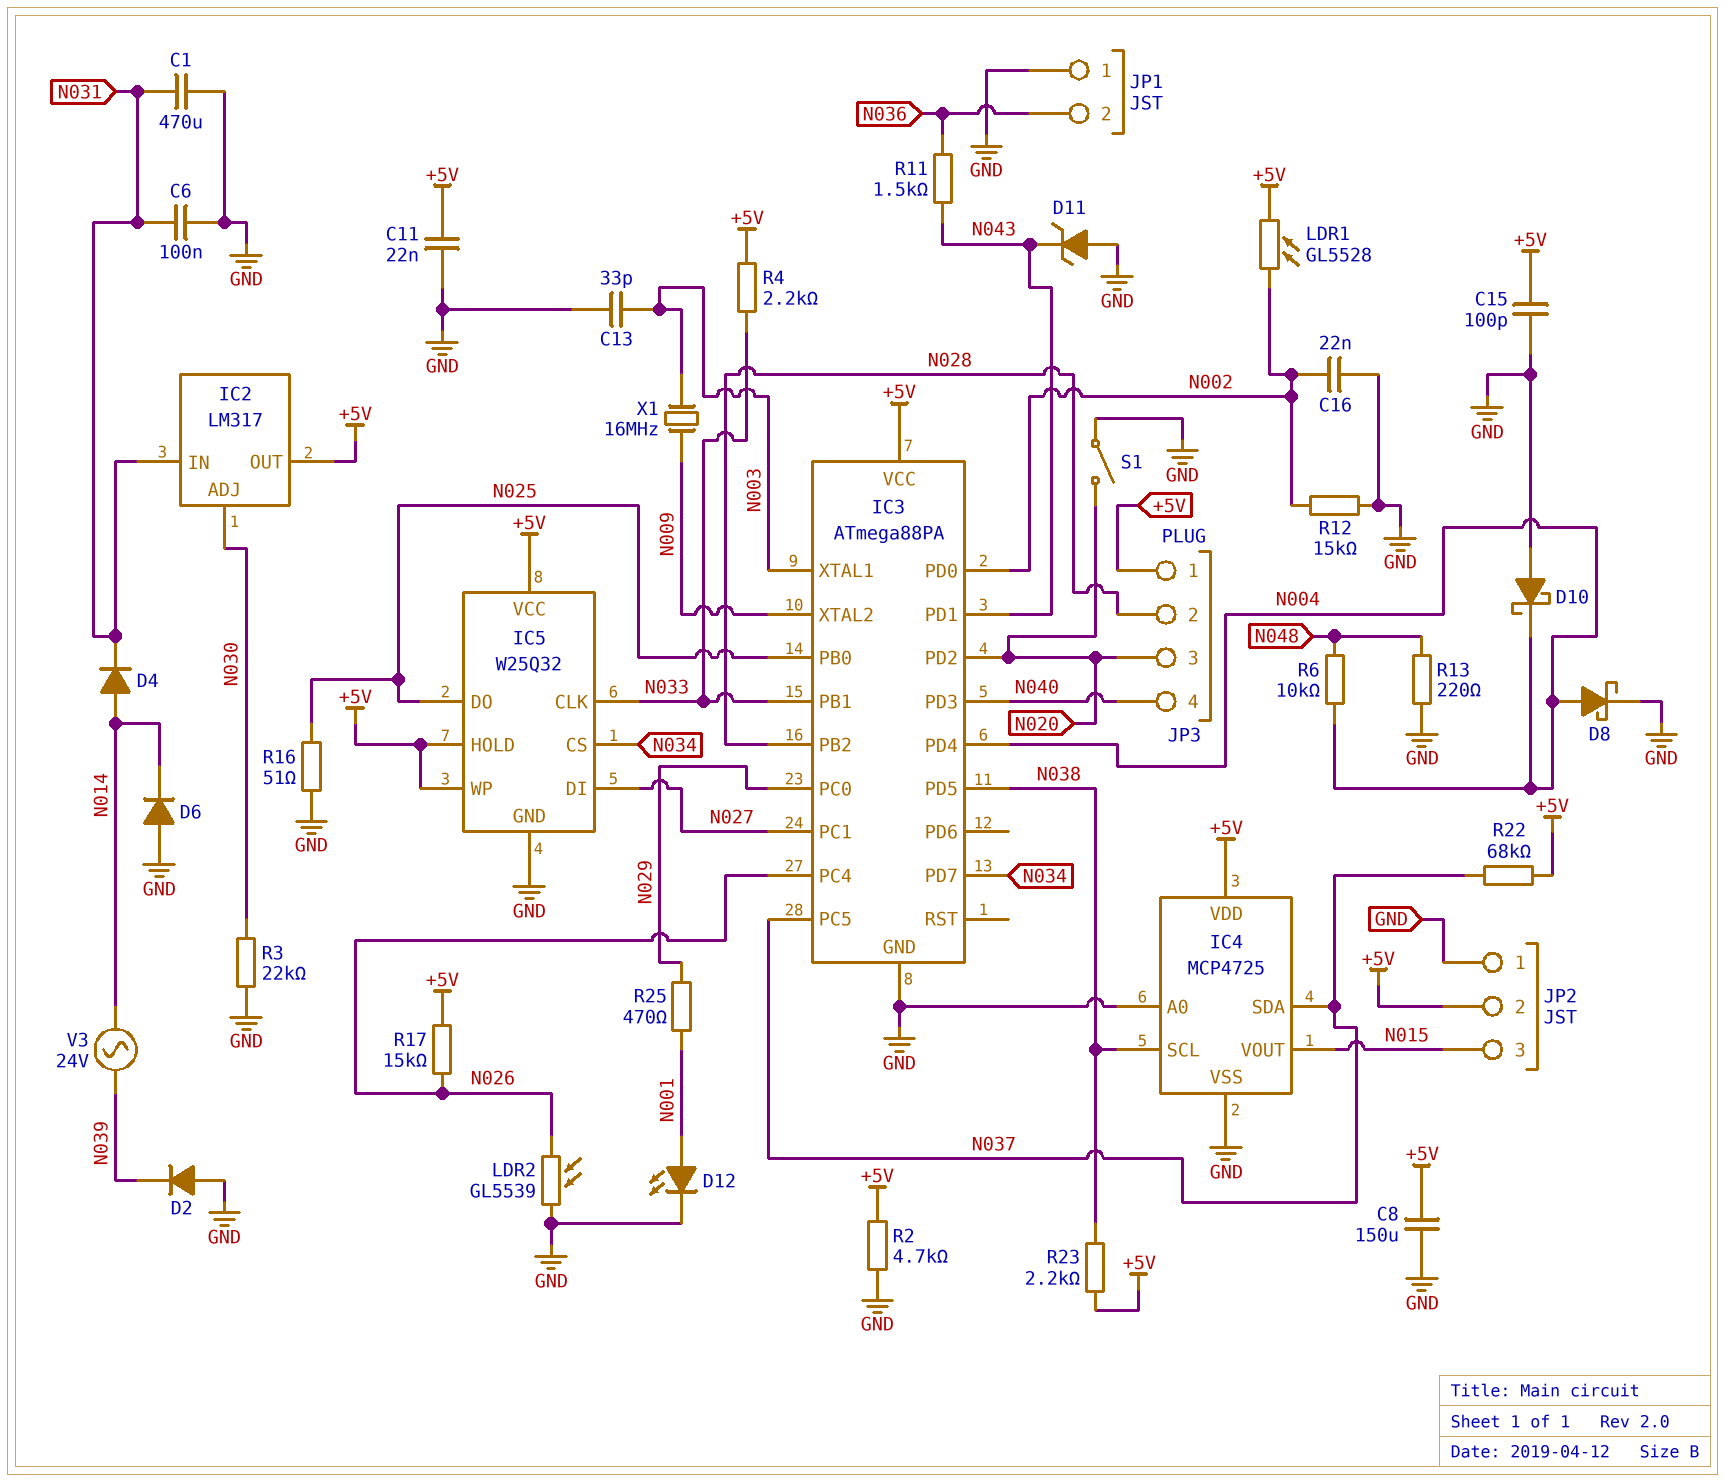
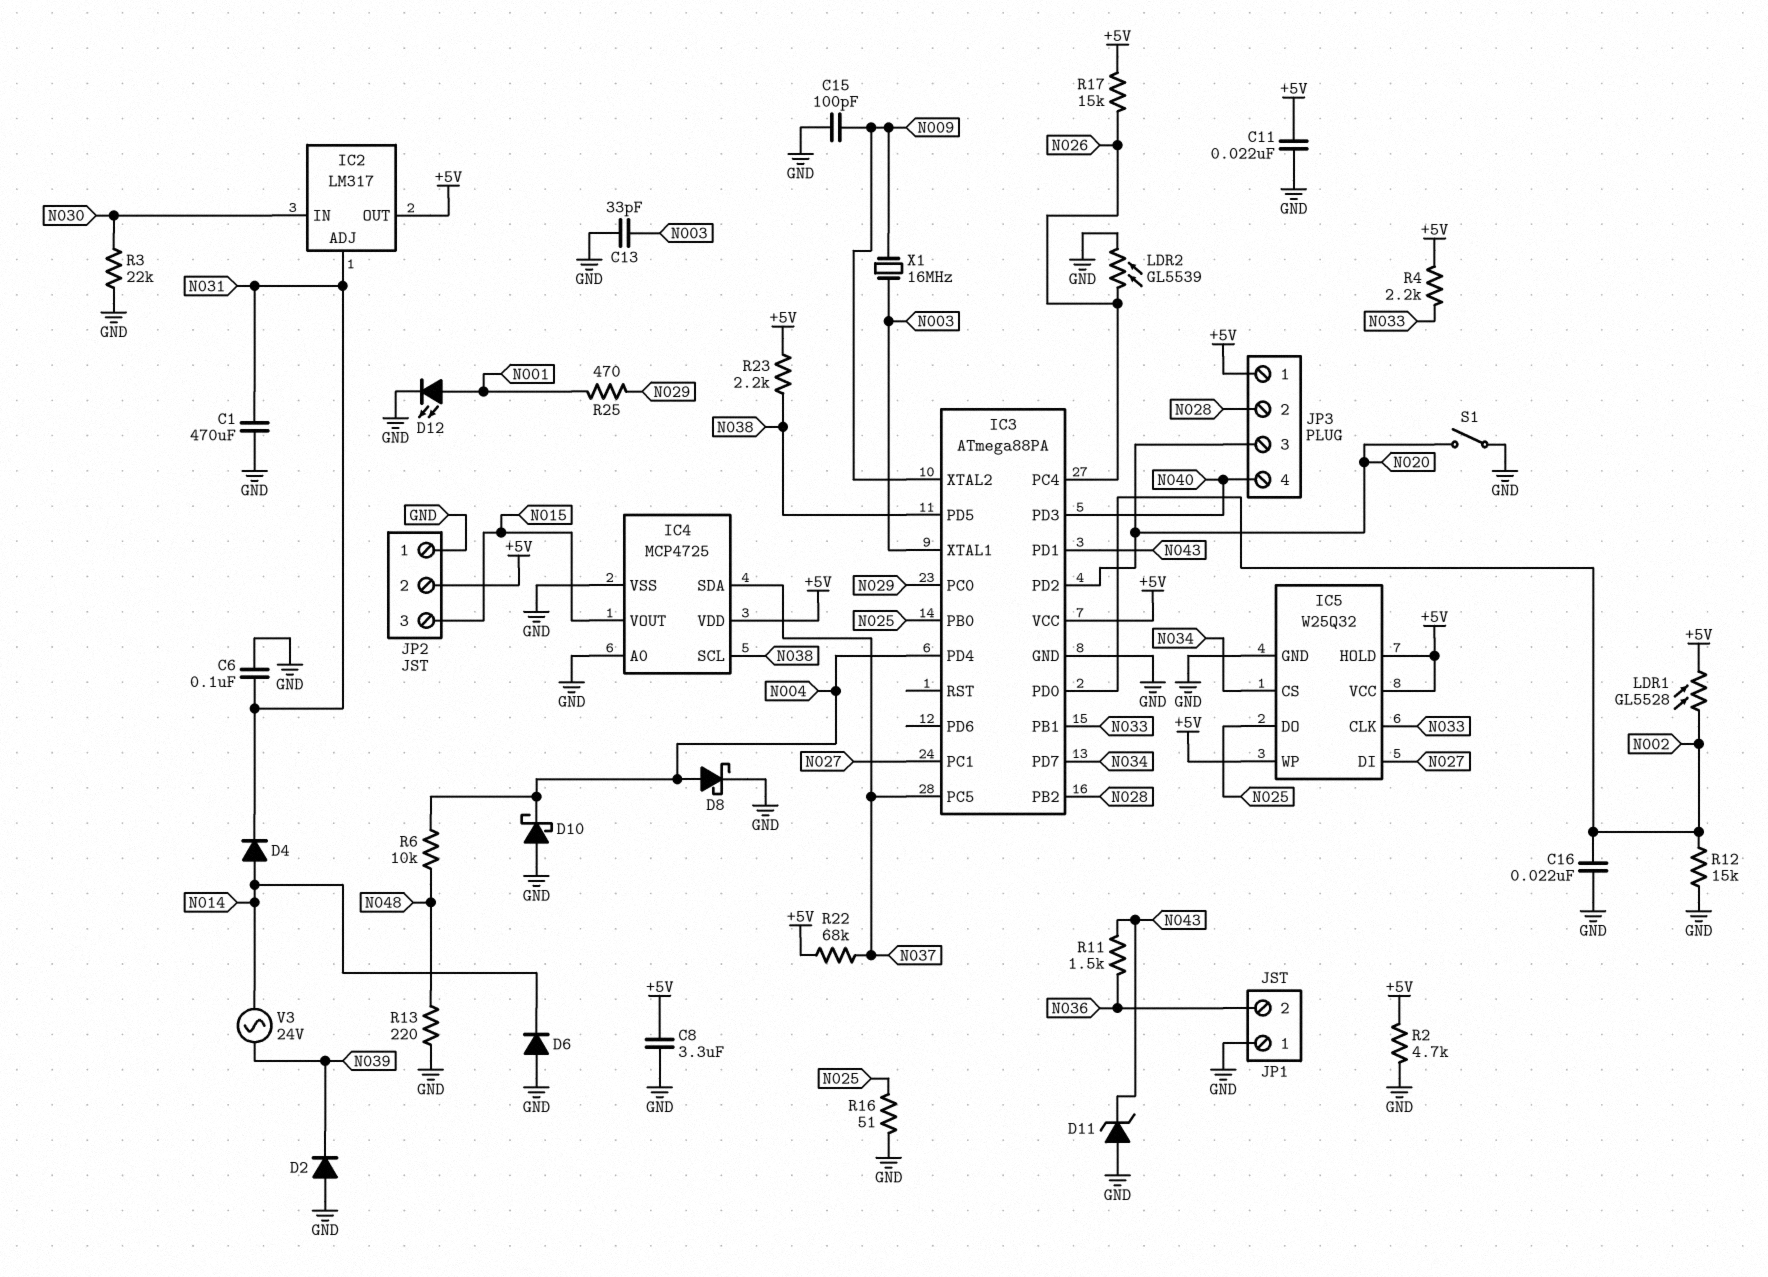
C8: 150uF (+5V, GND) -> 3.3uF (+5V, GND)
C15: 100pF (+5V, GND) -> 100pF (GND, N009)
IC2 pin ADJ: N030 -> N031
IC2 pin IN: N031 -> N030

